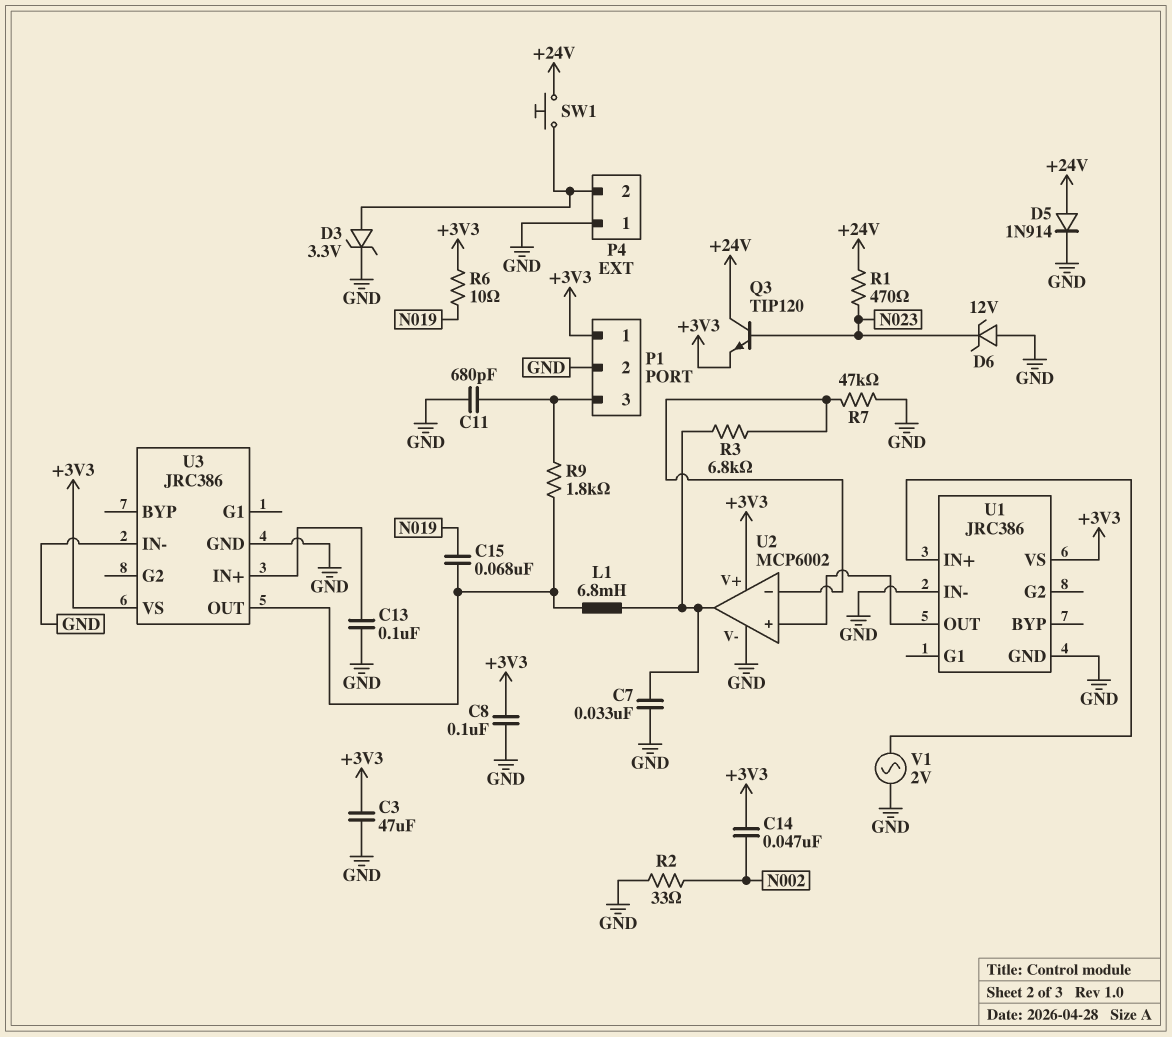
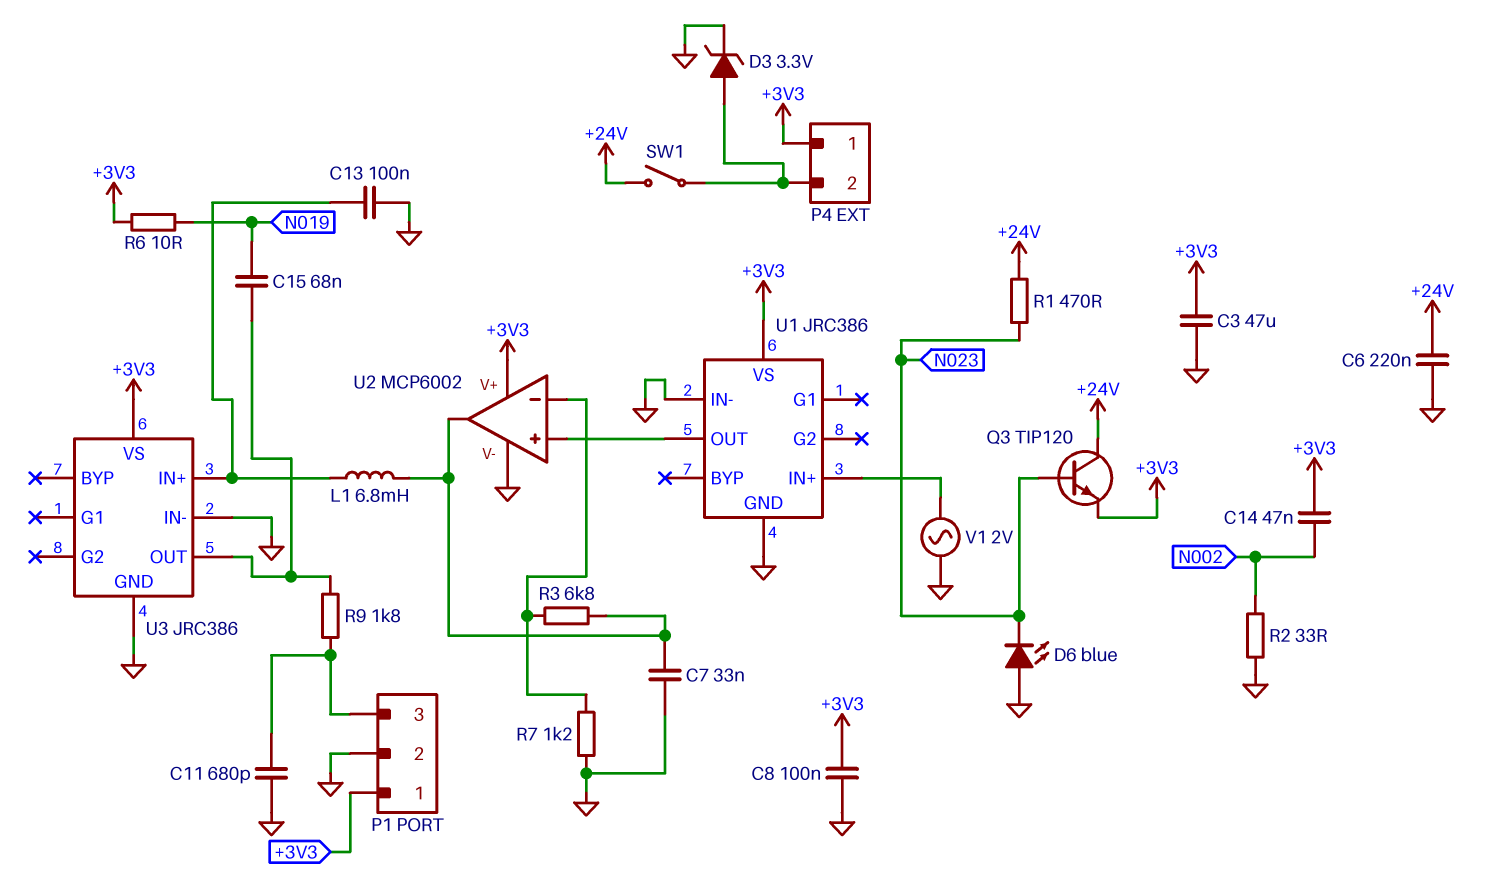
C6: none -> 220nF (+24V, GND)
D5: diode 1N914 (A +24V, K GND) -> none
D6: zener 12V (A GND, K N023) -> LED blue (A GND, K N023)
L1: 6.8mH (U2/out, U3/OUT) -> 6.8mH (U2/out, U3/IN+)
P4 pin 1: GND -> +3V3
R7: 47k (GND, U2/in-) -> 1.2k (GND, U2/in-)
SW1: button (+24V, P4/2) -> switch (+24V, P4/2)

